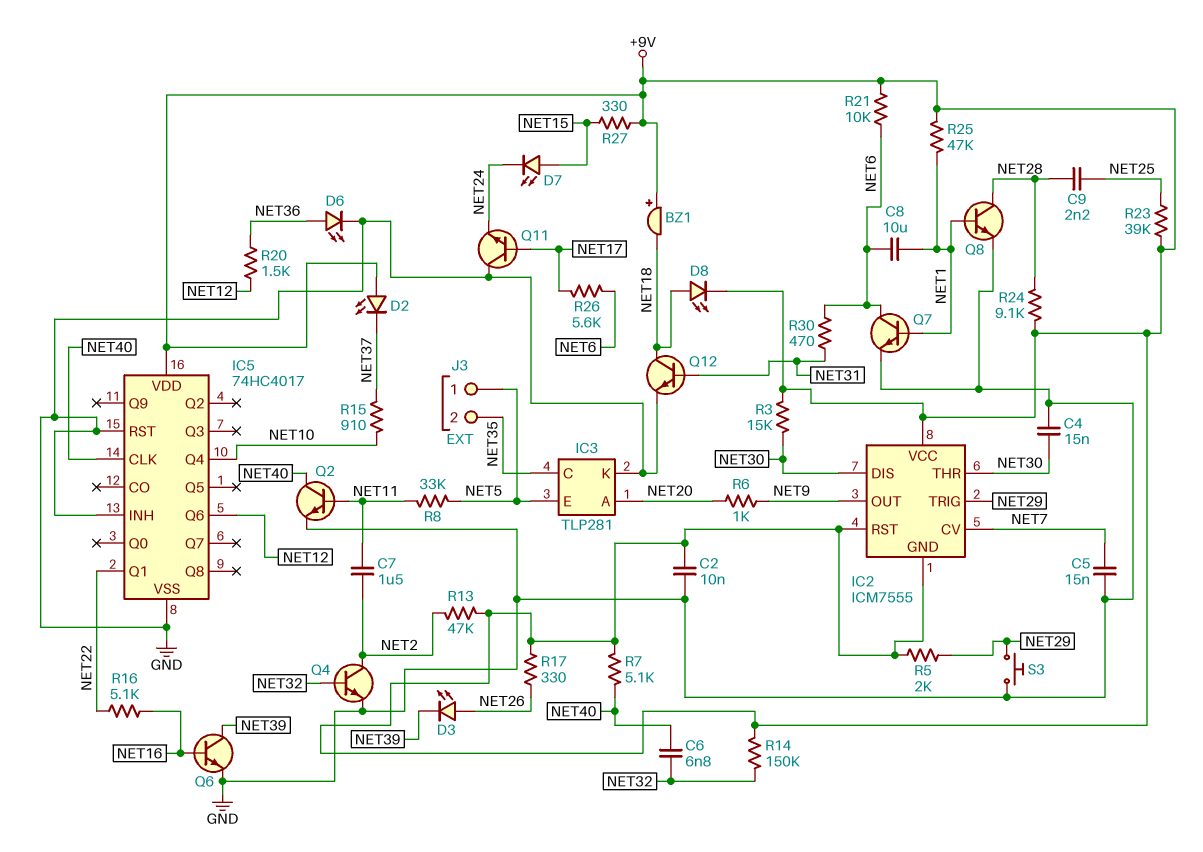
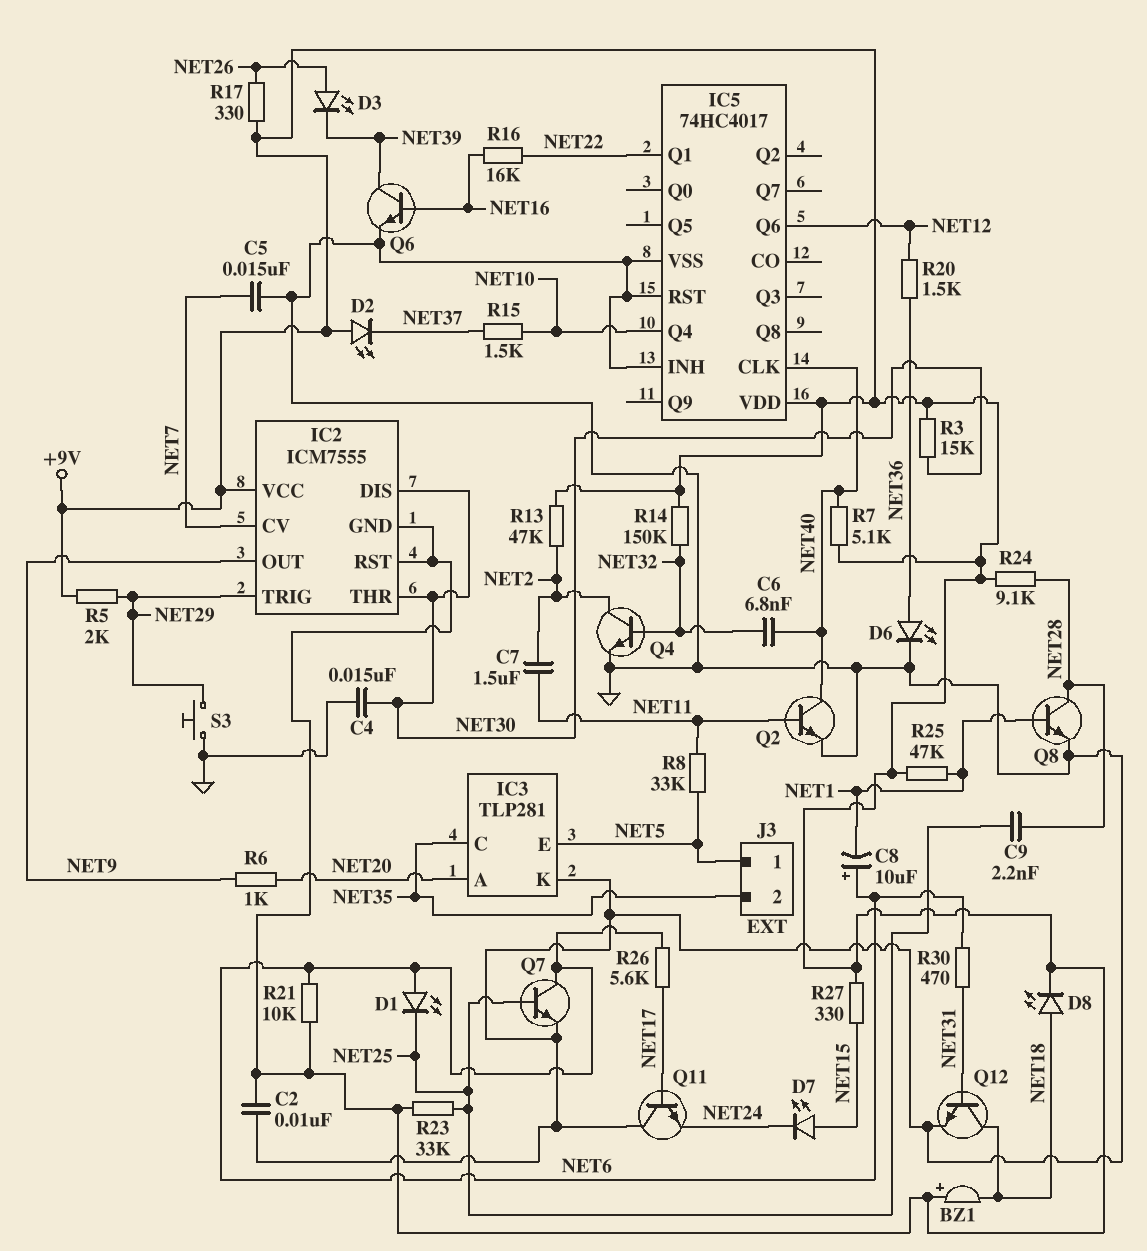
C8: 10uF (NET1, NET6) -> 10uF (plus NET6, minus NET1)
D1: none -> LED (A NET6, K NET25)
Q7: NPN (B NET1, C NET6, E GND) -> NPN (B NET25, C NET6, E GND)
R15: 910 (NET10, NET37) -> 1.5k (NET10, NET37)
R16: 5.1k (NET16, NET22) -> 16k (NET16, NET22)
R23: 39k (+9V, NET25) -> 33k (+9V, NET25)

